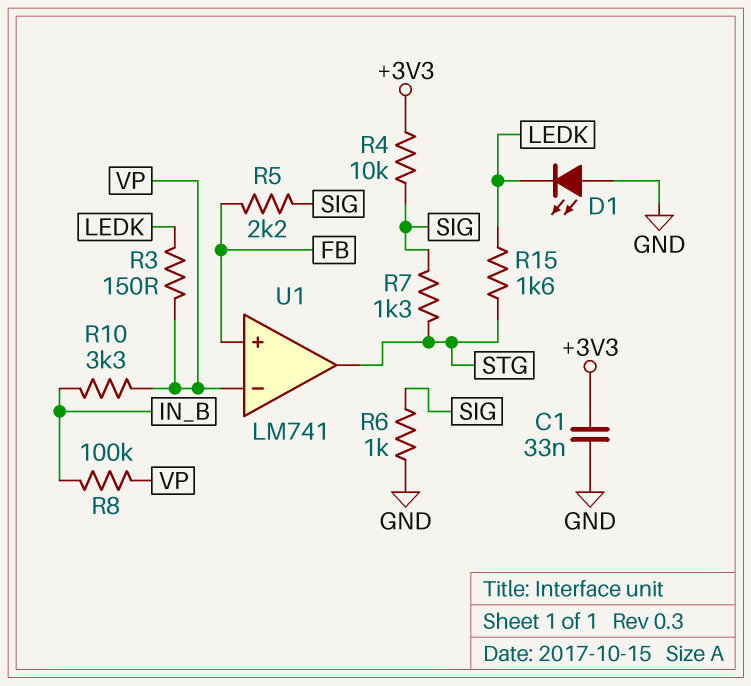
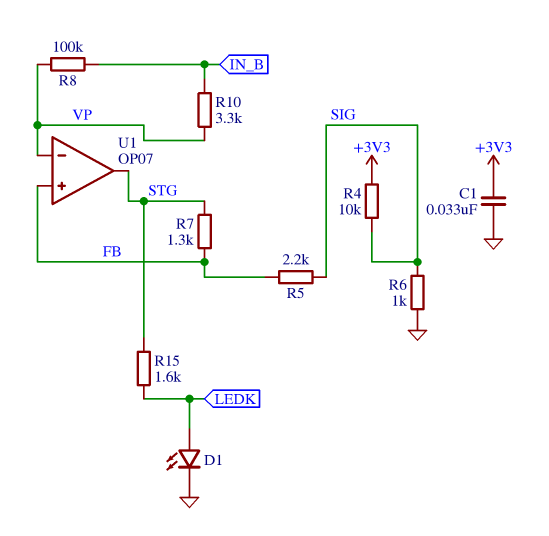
D1: LED (A GND, K LEDK) -> LED (A LEDK, K GND)
R3: 150 (LEDK, VP) -> none
R7: 1.3k (SIG, STG) -> 1.3k (FB, STG)
U1: LM741 -> OP07

